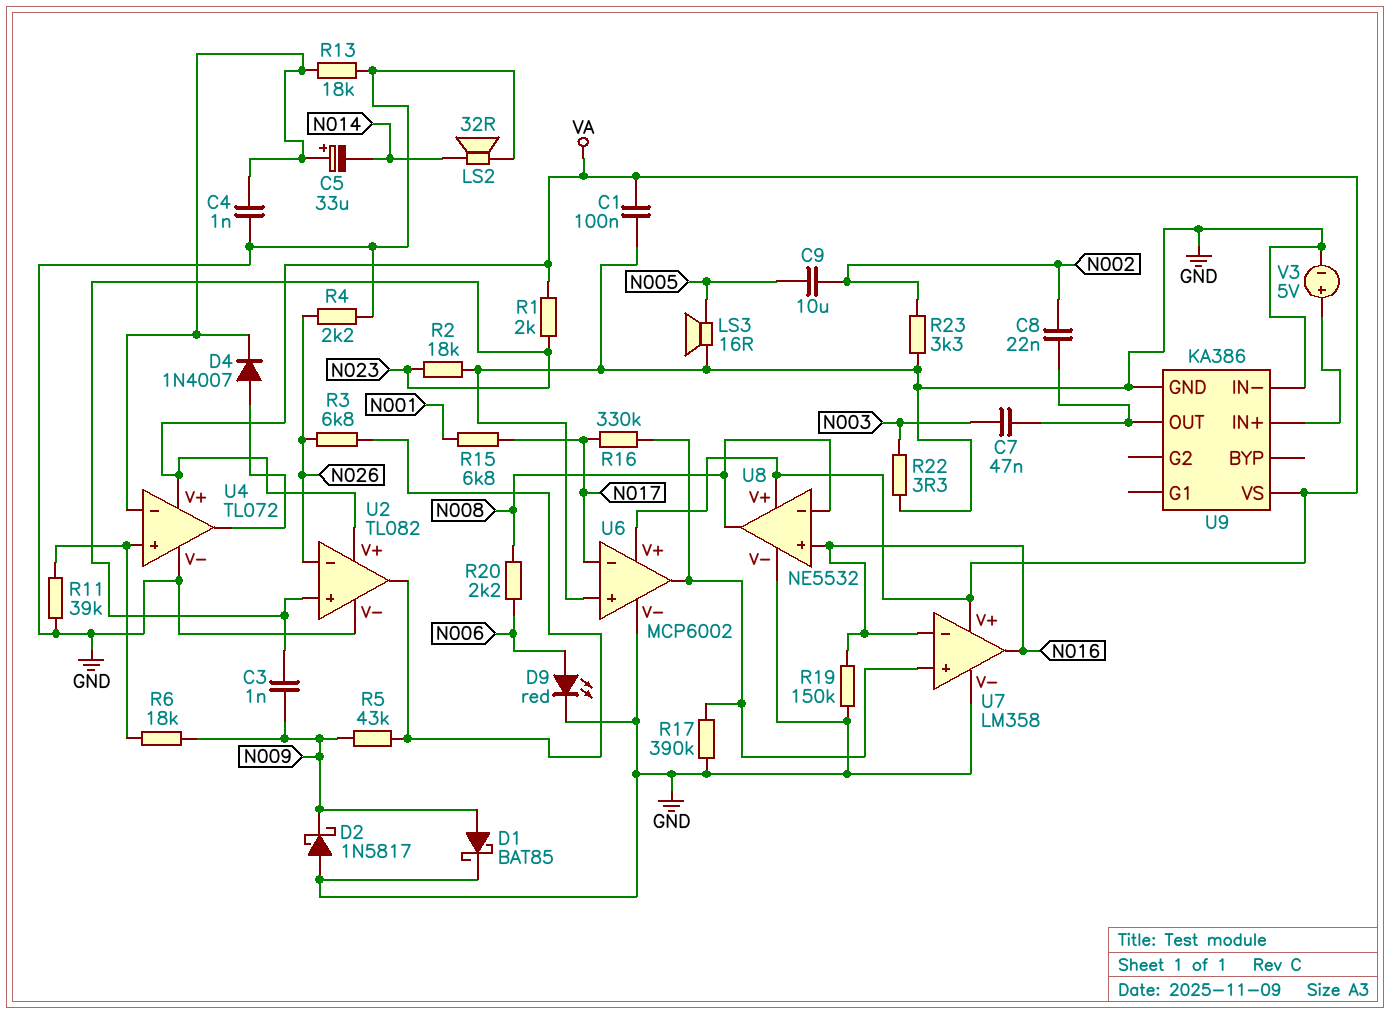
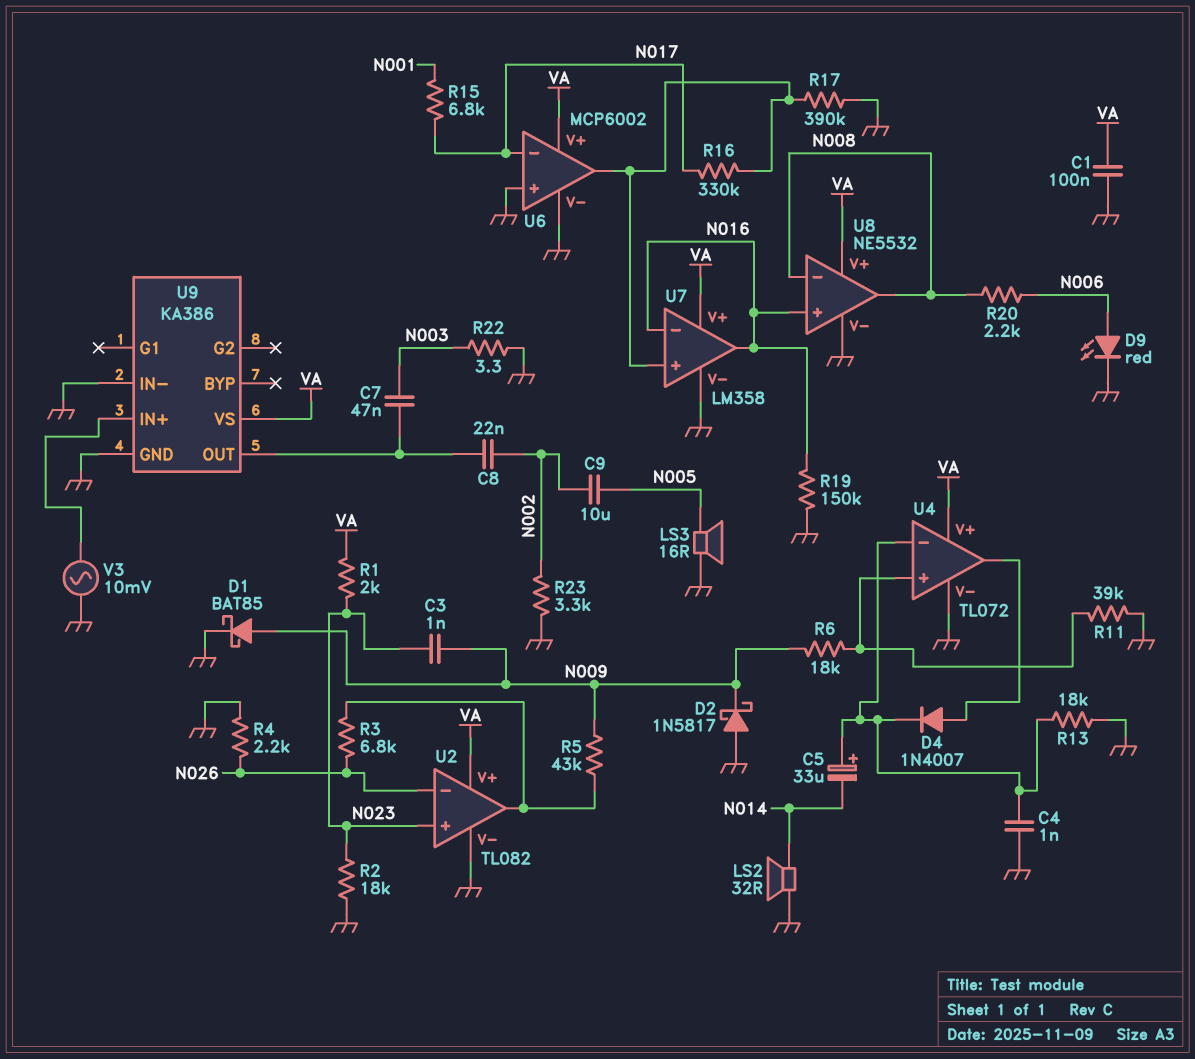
V3: 5V (plus U9/IN+, minus GND) -> AC 10mV (GND, U9/IN+)

